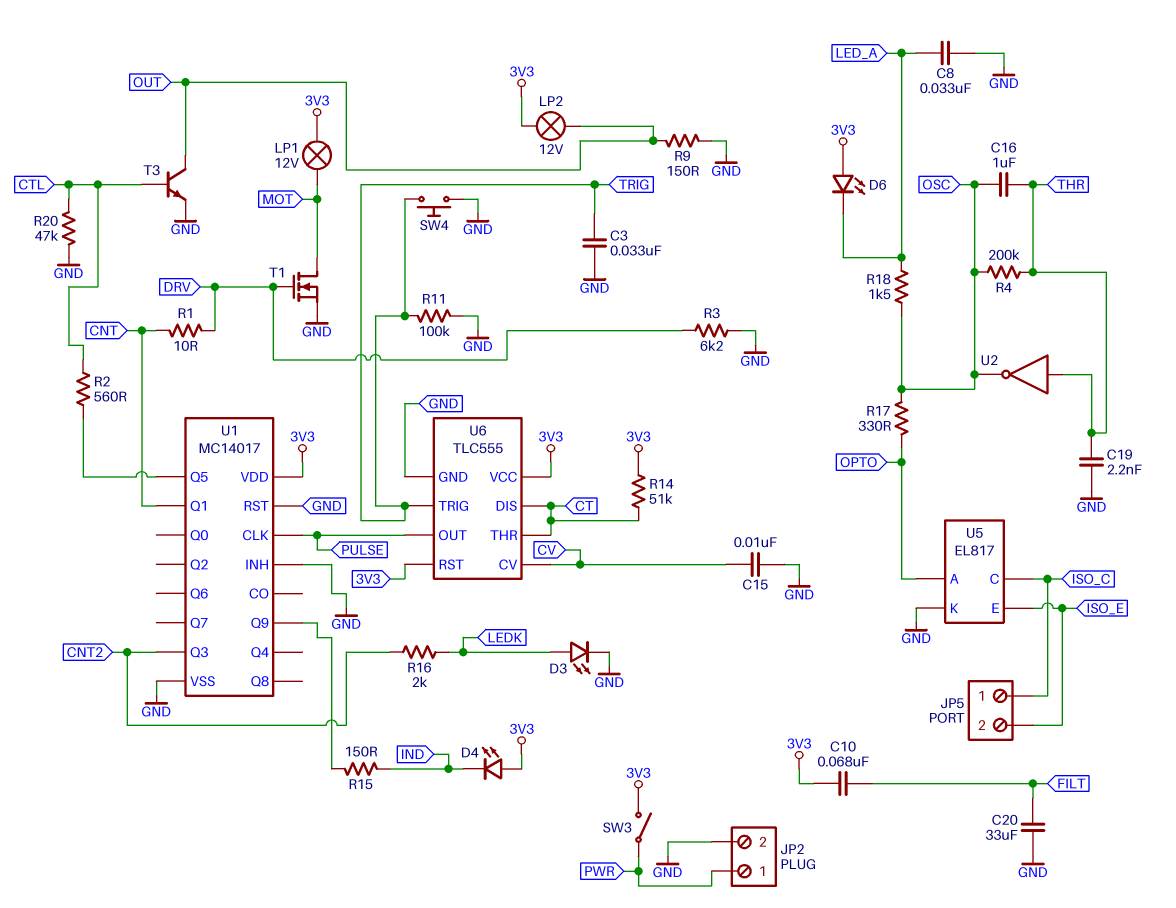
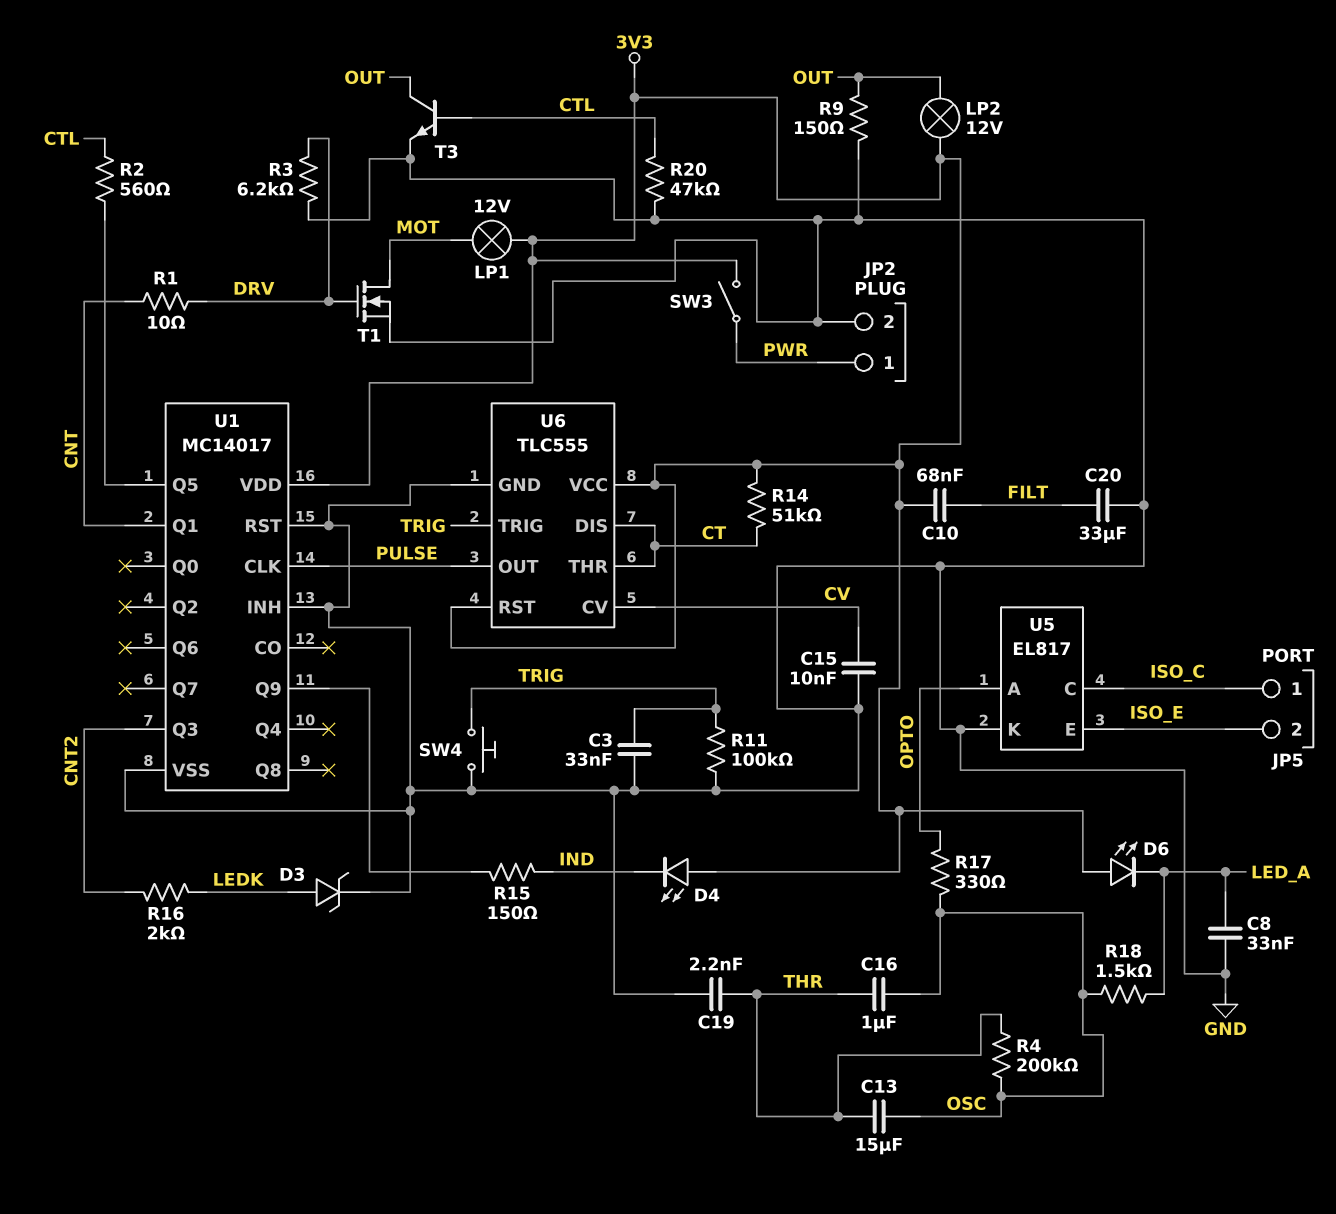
C13: none -> 15uF (OSC, THR)
D3: LED (A LEDK, K GND) -> zener (A LEDK, K GND)
U2: NOT (in THR, out OSC) -> none

